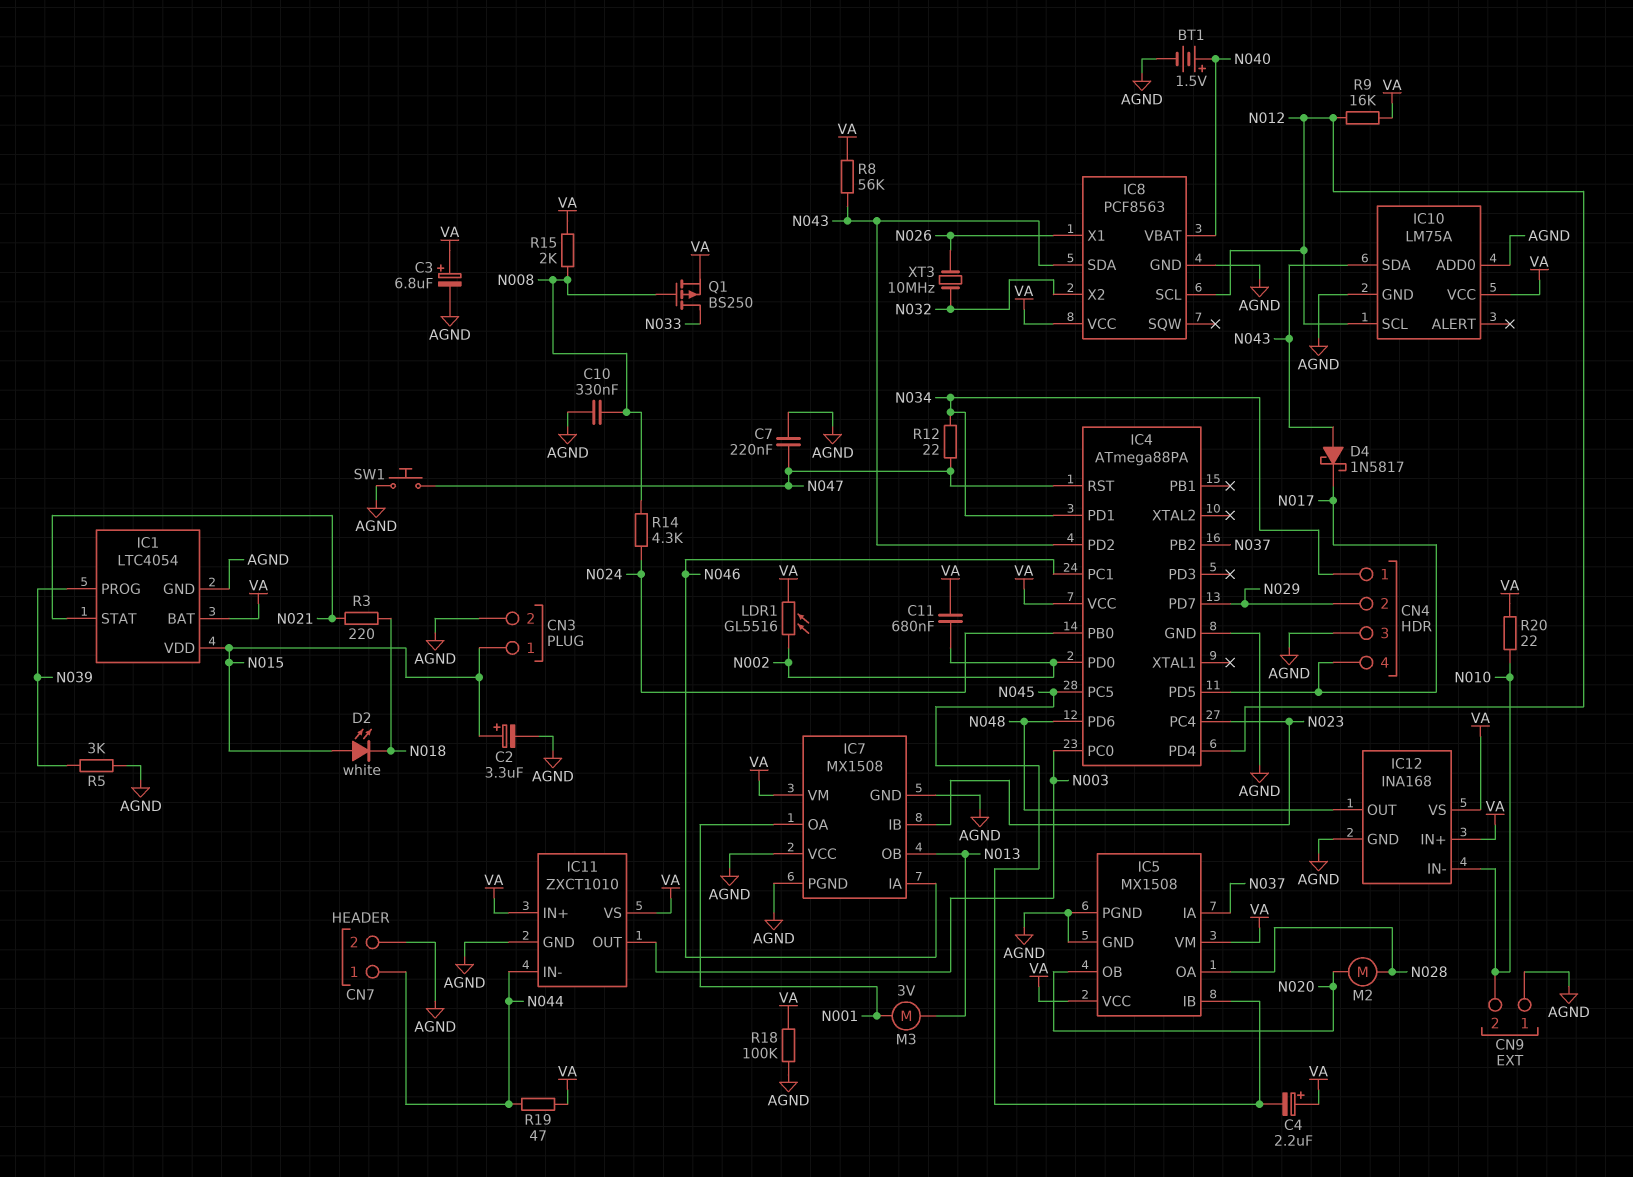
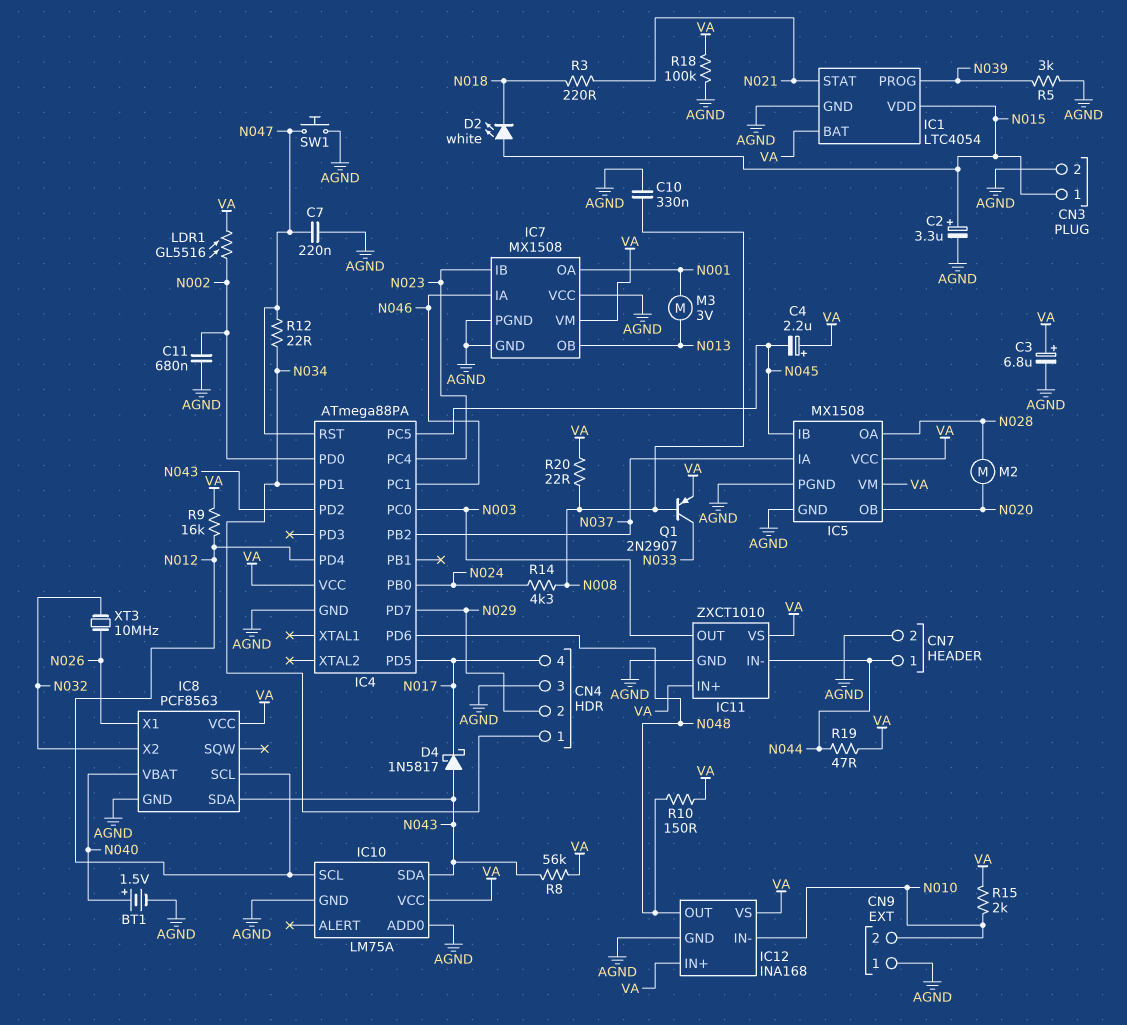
C11: 680nF (N002, VA) -> 680nF (AGND, N002)
Q1: PMOS BS250 (G N008, D N033, S VA) -> PNP 2N2907 (B N008, C N033, E VA)
R10: none -> 150 (N048, VA)
R15: 2k (N008, VA) -> 2k (N010, VA)
R20: 22 (N010, VA) -> 22 (N008, VA)

